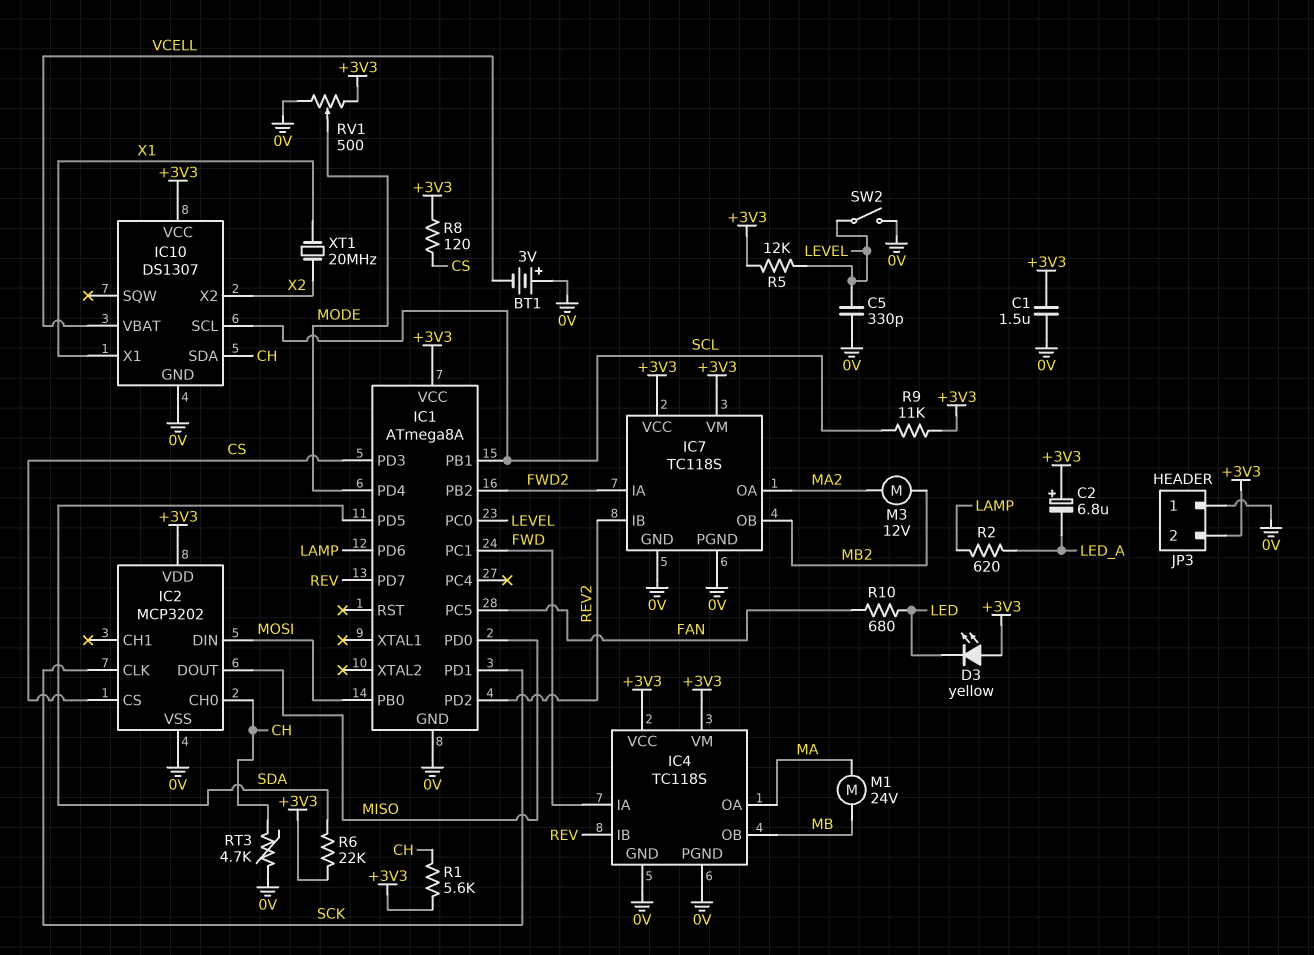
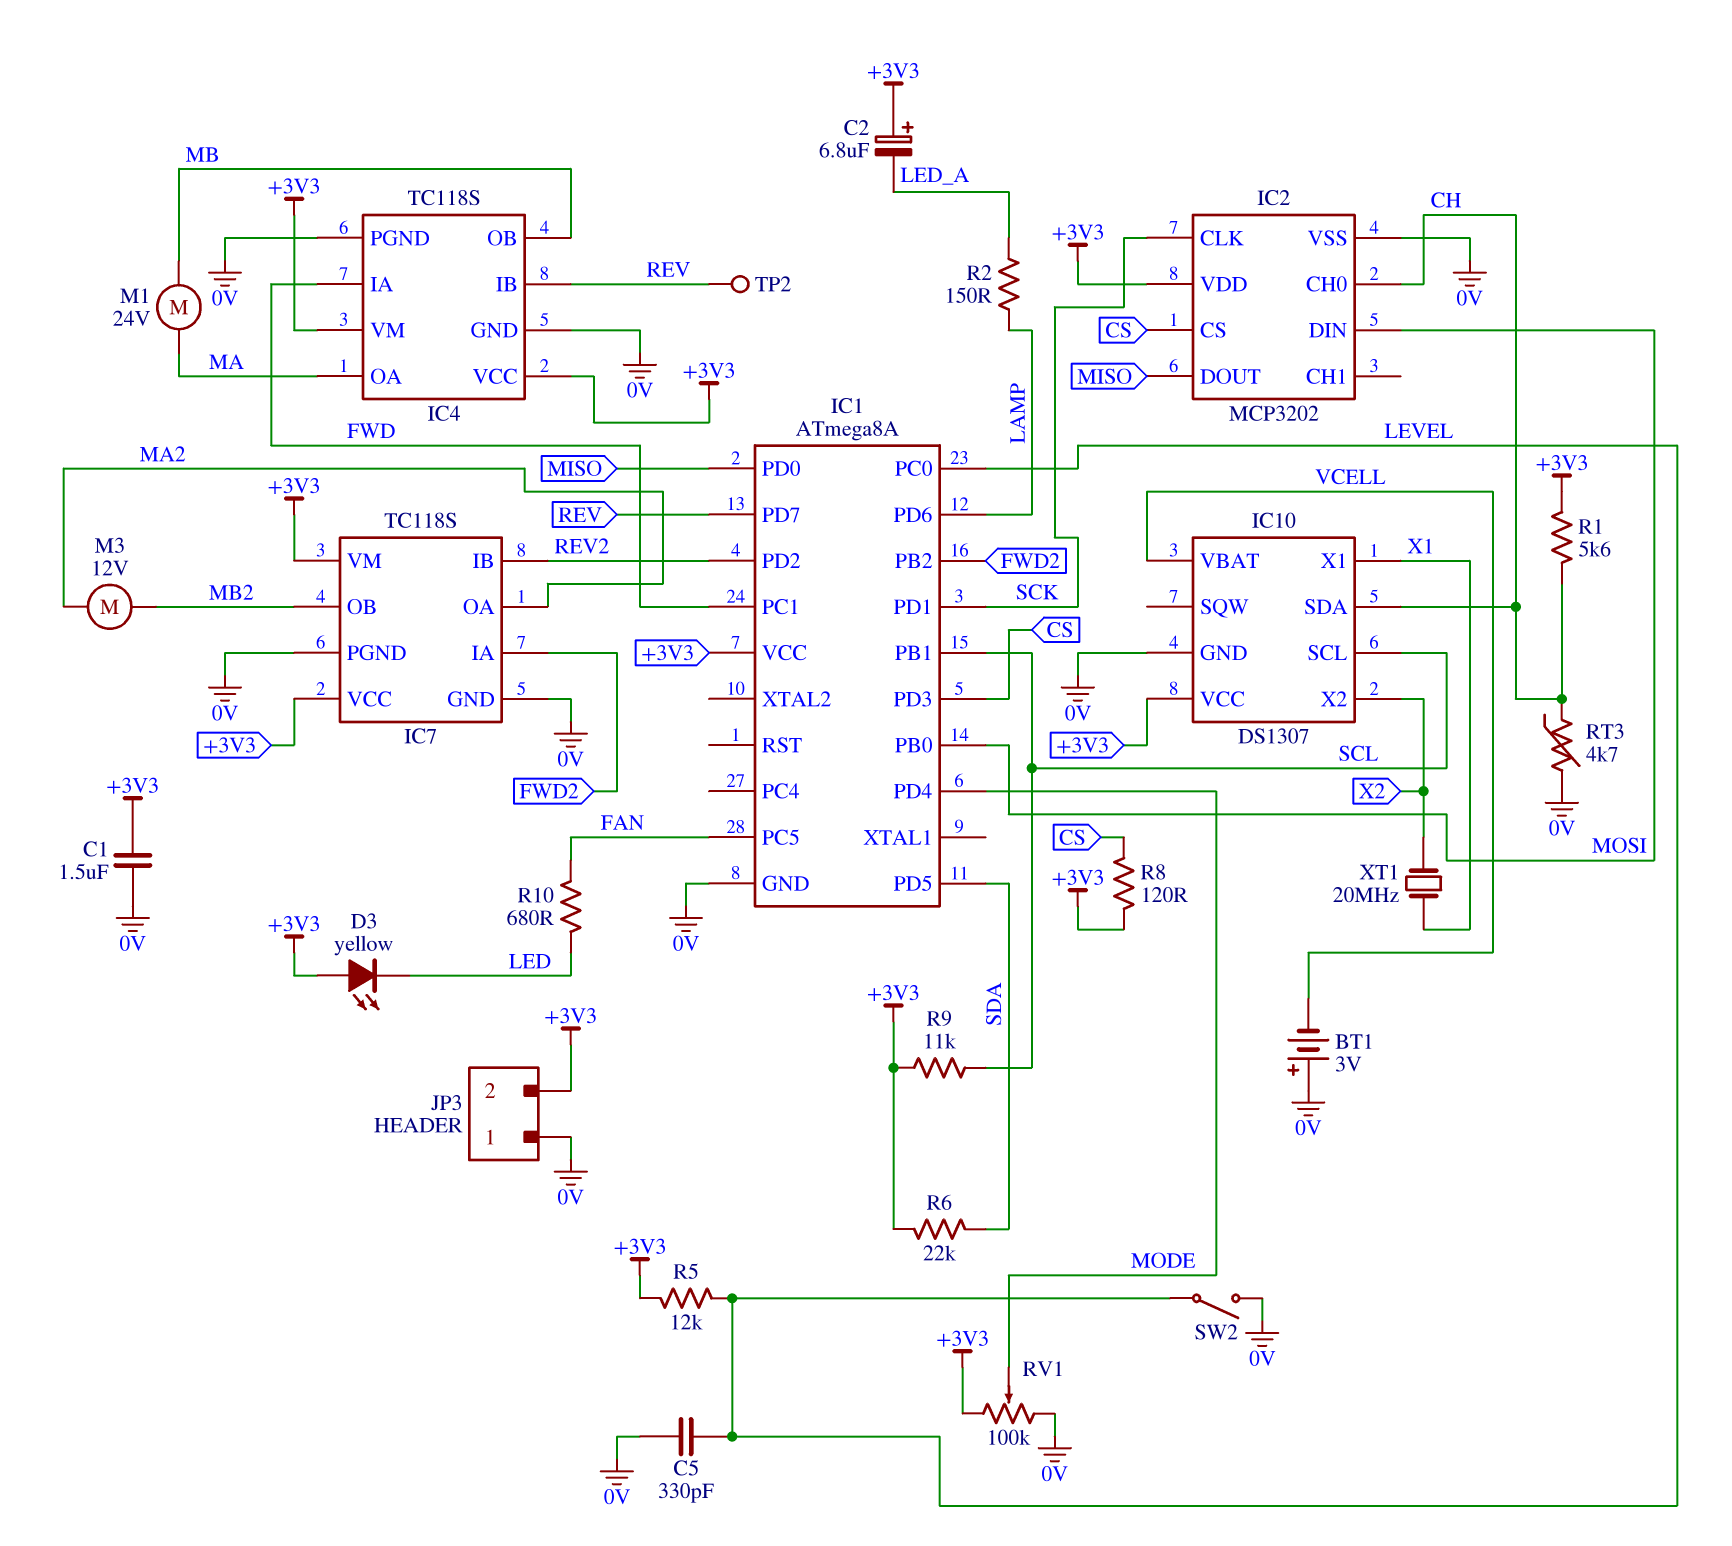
R2: 620 (LAMP, LED_A) -> 150 (LAMP, LED_A)
RV1: 500 (+3V3, 0V, wiper MODE) -> 100k (+3V3, 0V, wiper MODE)
TP2: none -> test point (REV)

